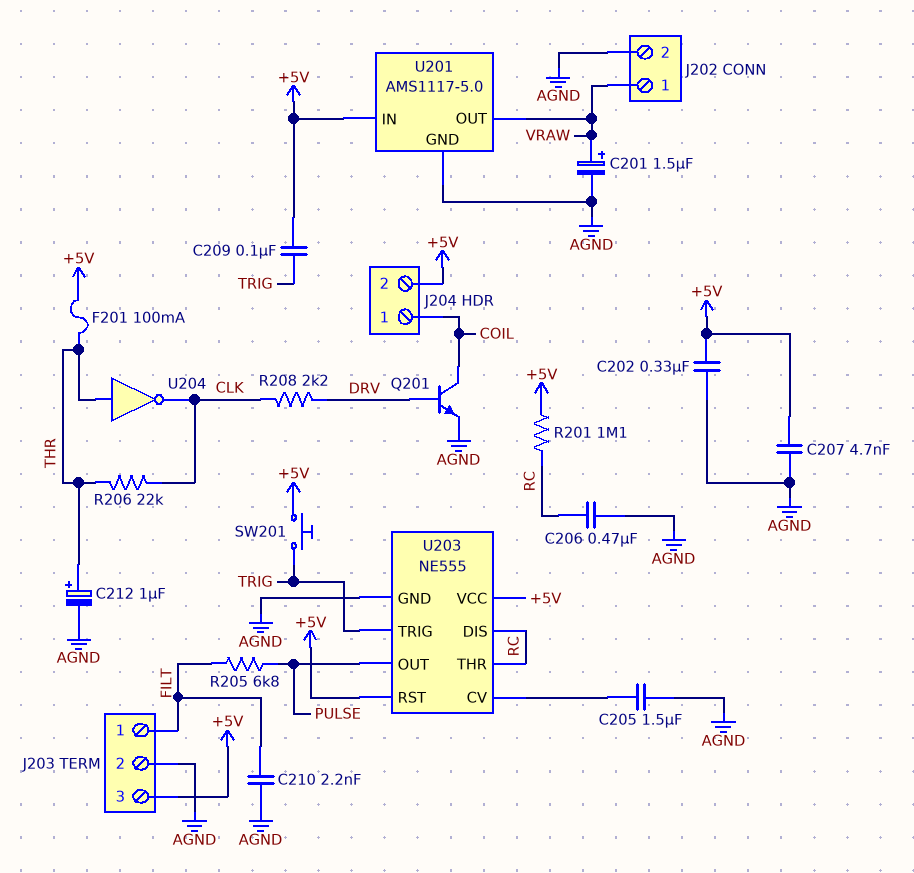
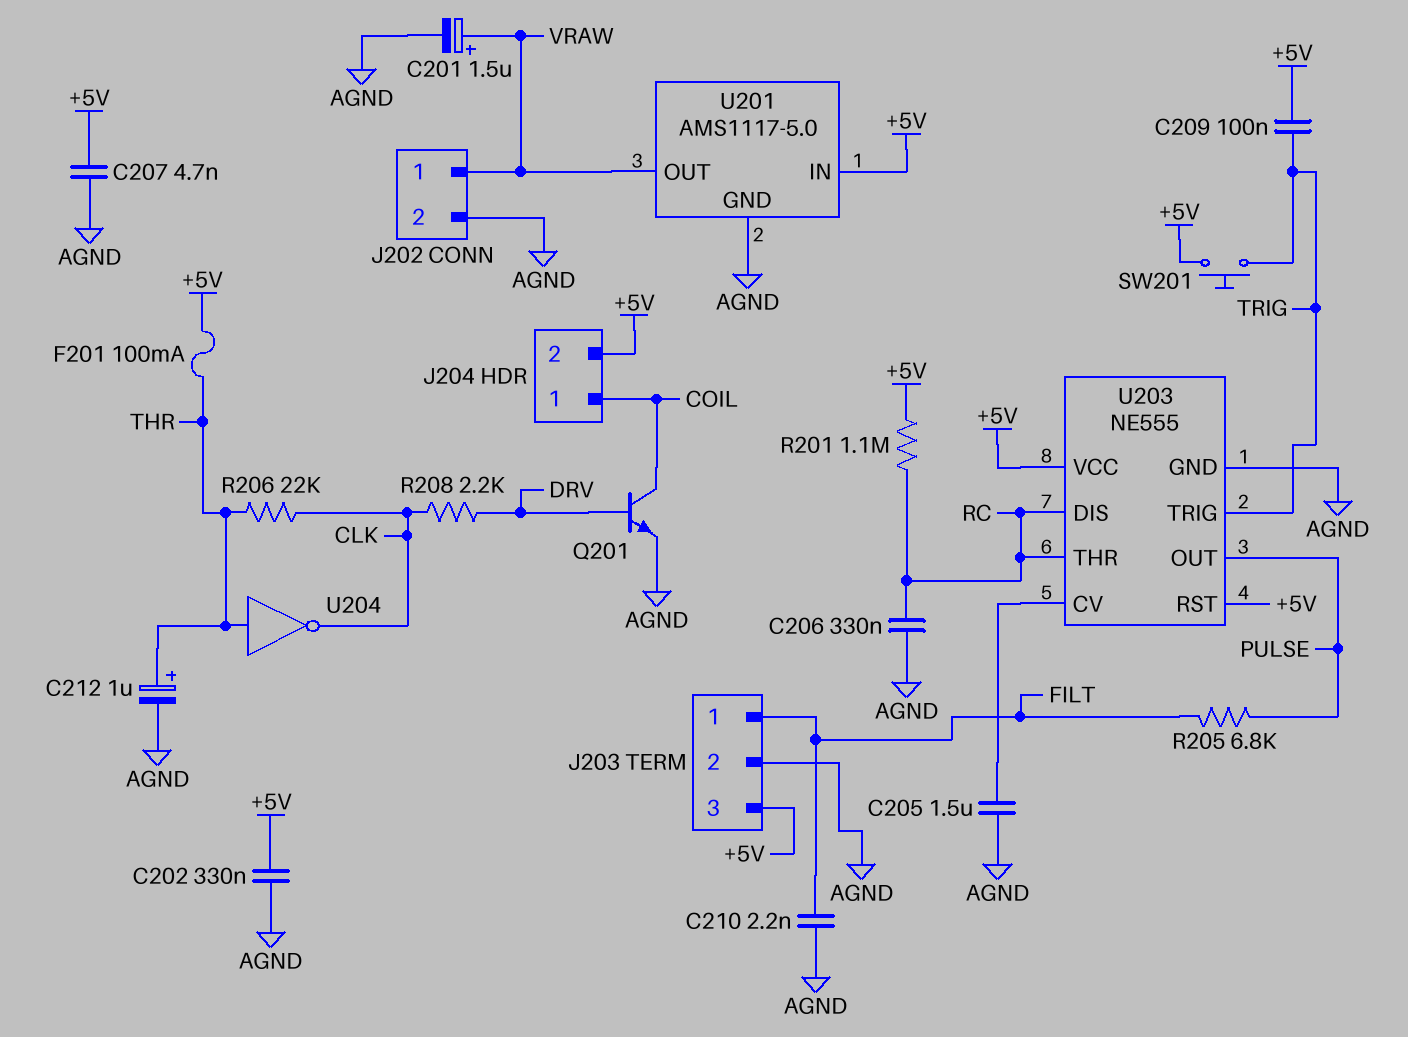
C206: 470nF (AGND, RC) -> 330nF (AGND, RC)

